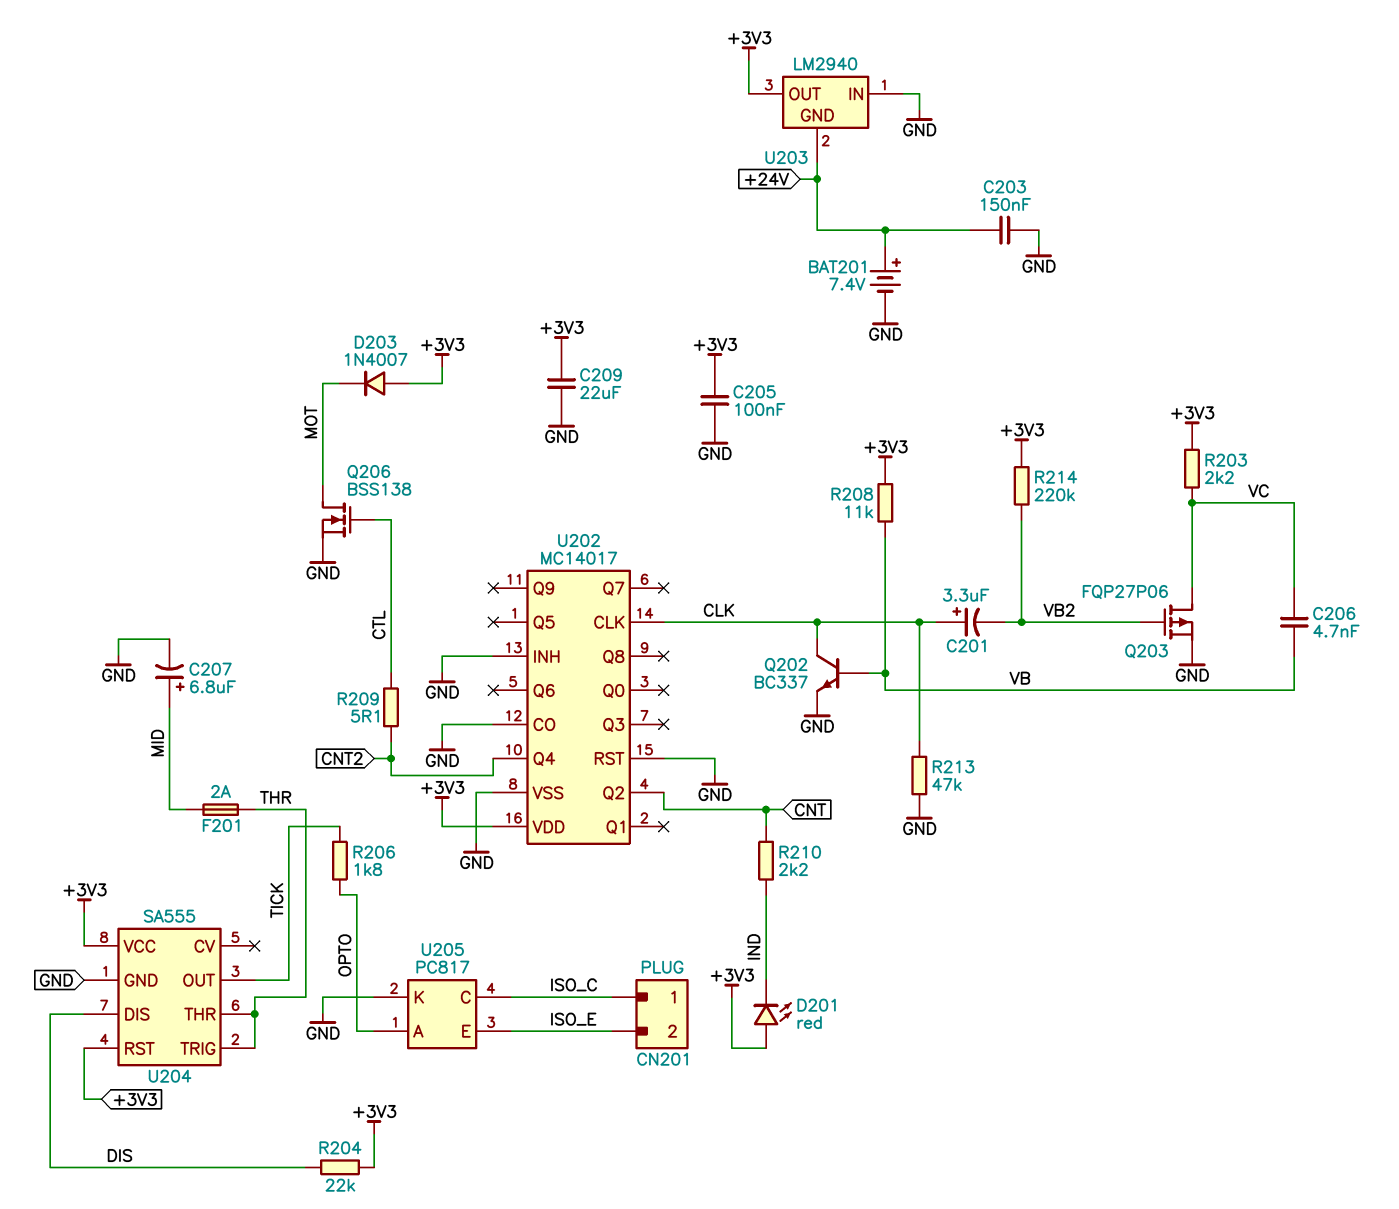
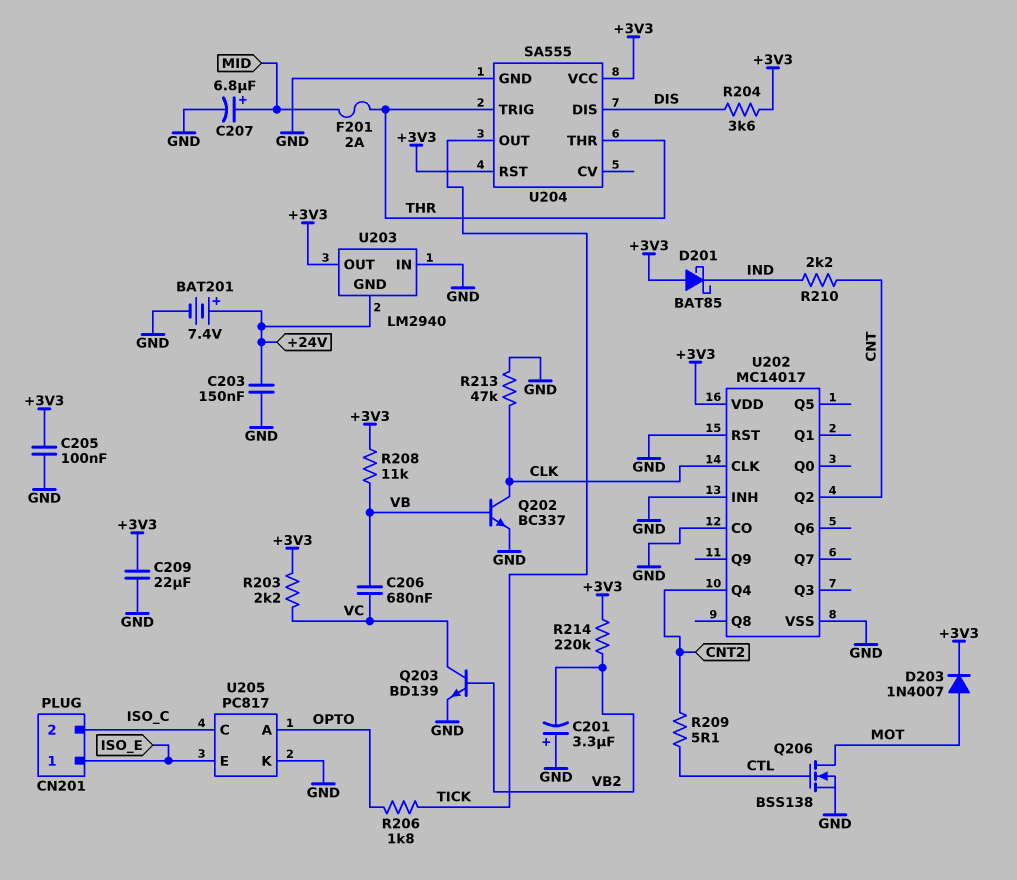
C201: 3.3uF (plus CLK, minus VB2) -> 3.3uF (plus GND, minus VB2)
C206: 4.7nF (VB, VC) -> 680nF (VB, VC)
CN201 pin 1: ISO_C -> ISO_E
CN201 pin 2: ISO_E -> ISO_C
D201: LED red (A +3V3, K IND) -> schottky BAT85 (A +3V3, K IND)
D203: diode 1N4007 (A +3V3, K MOT) -> diode 1N4007 (A MOT, K +3V3)
Q203: PMOS FQP27P06 (G VB2, D VC, S GND) -> NPN BD139 (B VB2, C VC, E GND)
R204: 22k (+3V3, DIS) -> 3.6k (+3V3, DIS)

